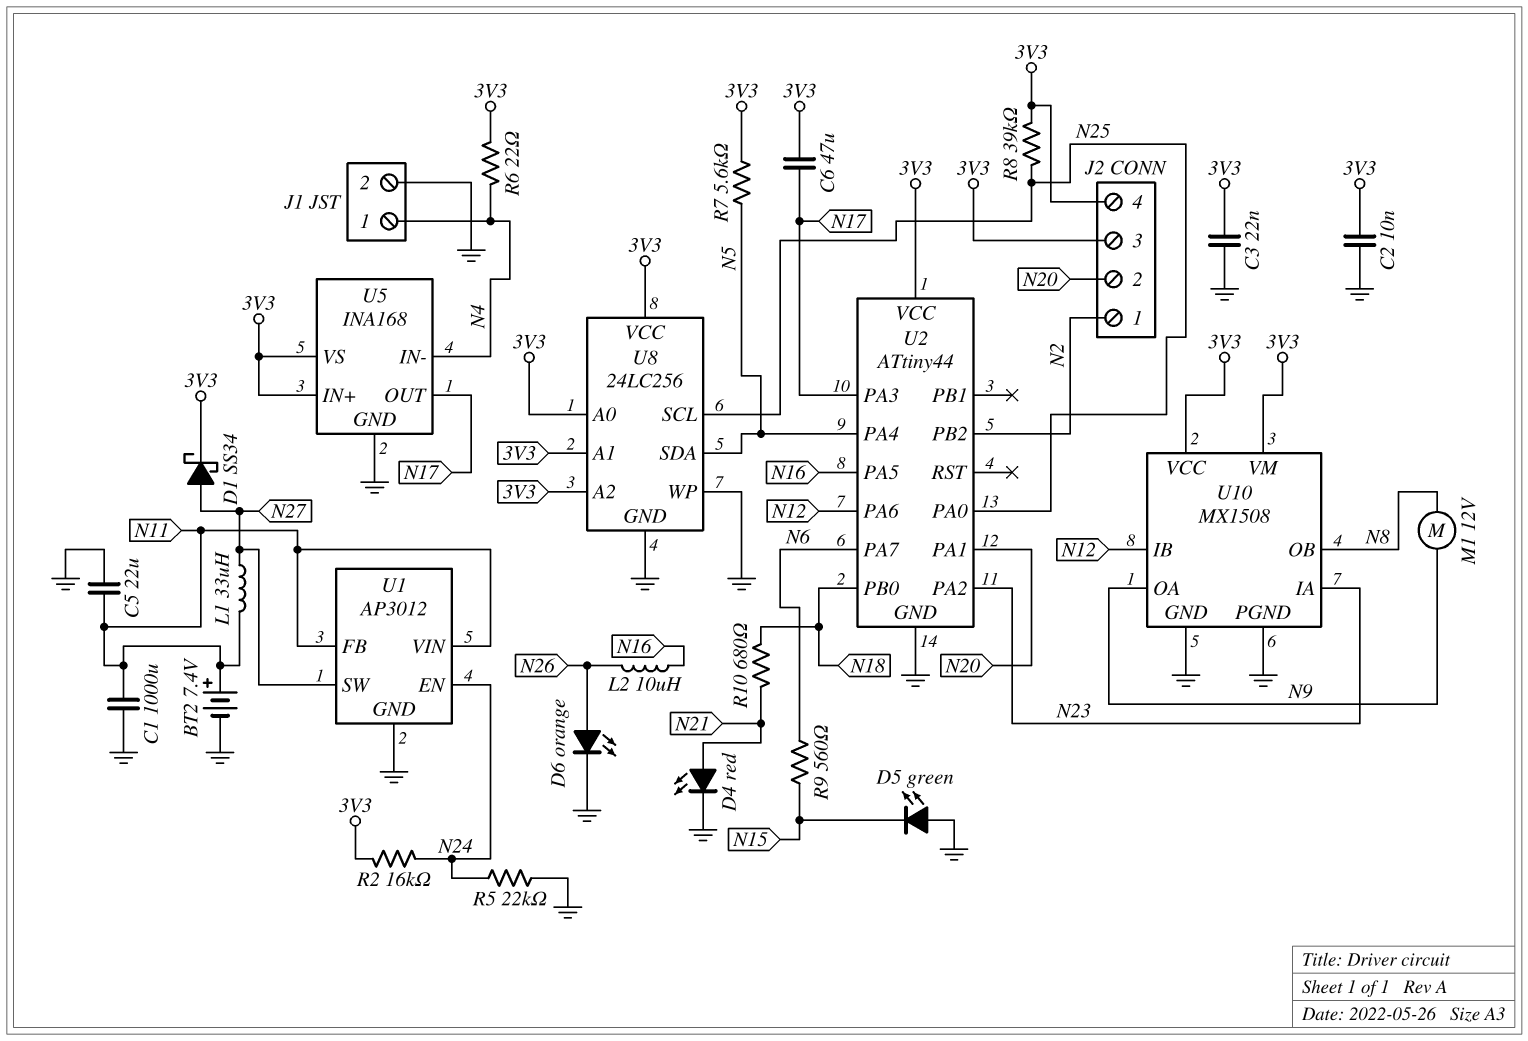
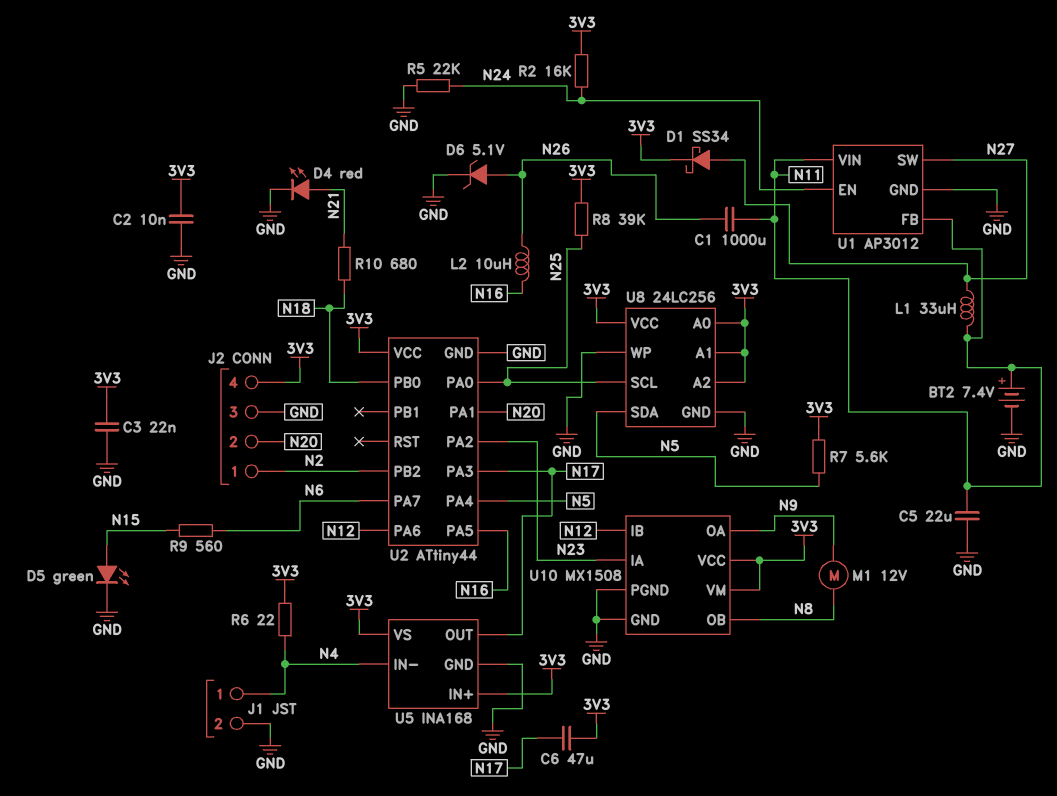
C1: 1000uF (GND, N11) -> 1000uF (N11, N26)
D5: LED green (A GND, K N15) -> LED green (A N15, K GND)
D6: LED orange (A N26, K GND) -> zener 5.1V (A N26, K GND)
J2 pin 3: 3V3 -> GND

